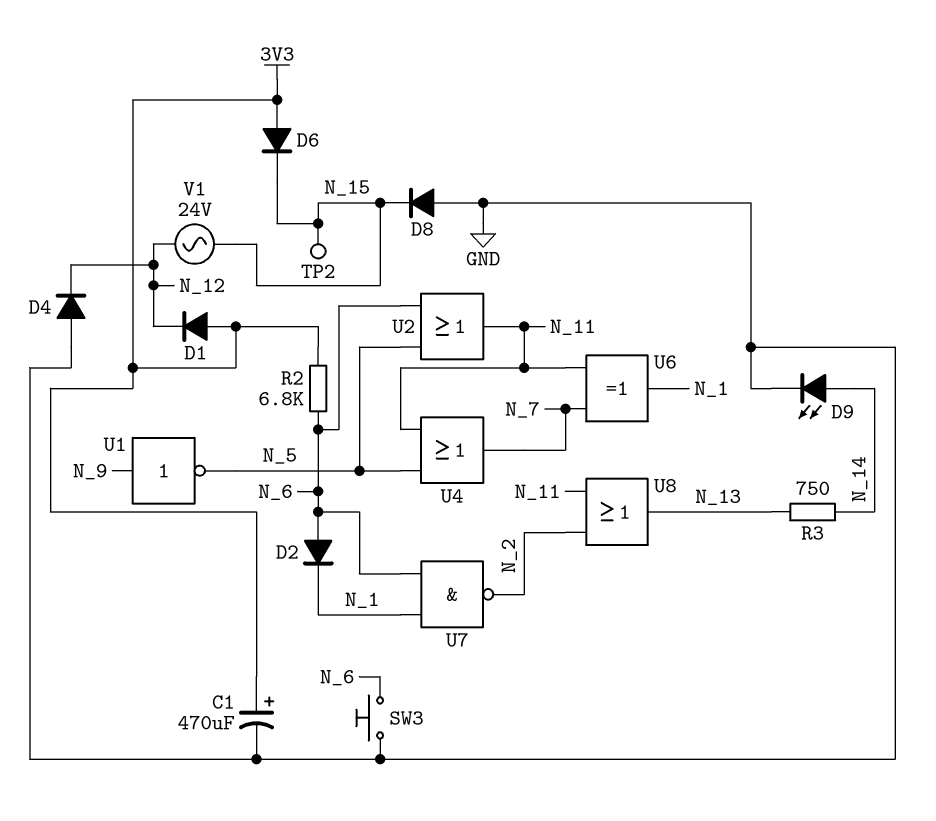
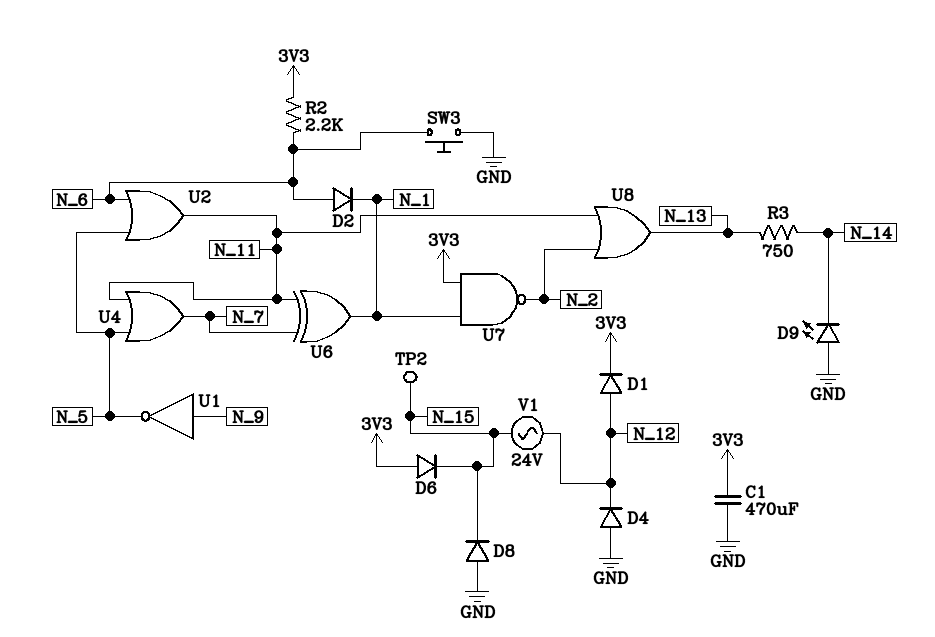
C1: 470uF (plus 3V3, minus GND) -> 470uF (3V3, GND)
D1: diode (A 3V3, K N_12) -> diode (A N_12, K 3V3)
D9: LED (A N_14, K GND) -> LED (A GND, K N_14)
R2: 6.8k (3V3, N_6) -> 2.2k (3V3, N_6)
U7: NAND (in N_1, in N_6, out N_2) -> NAND (in 3V3, in N_1, out N_2)

